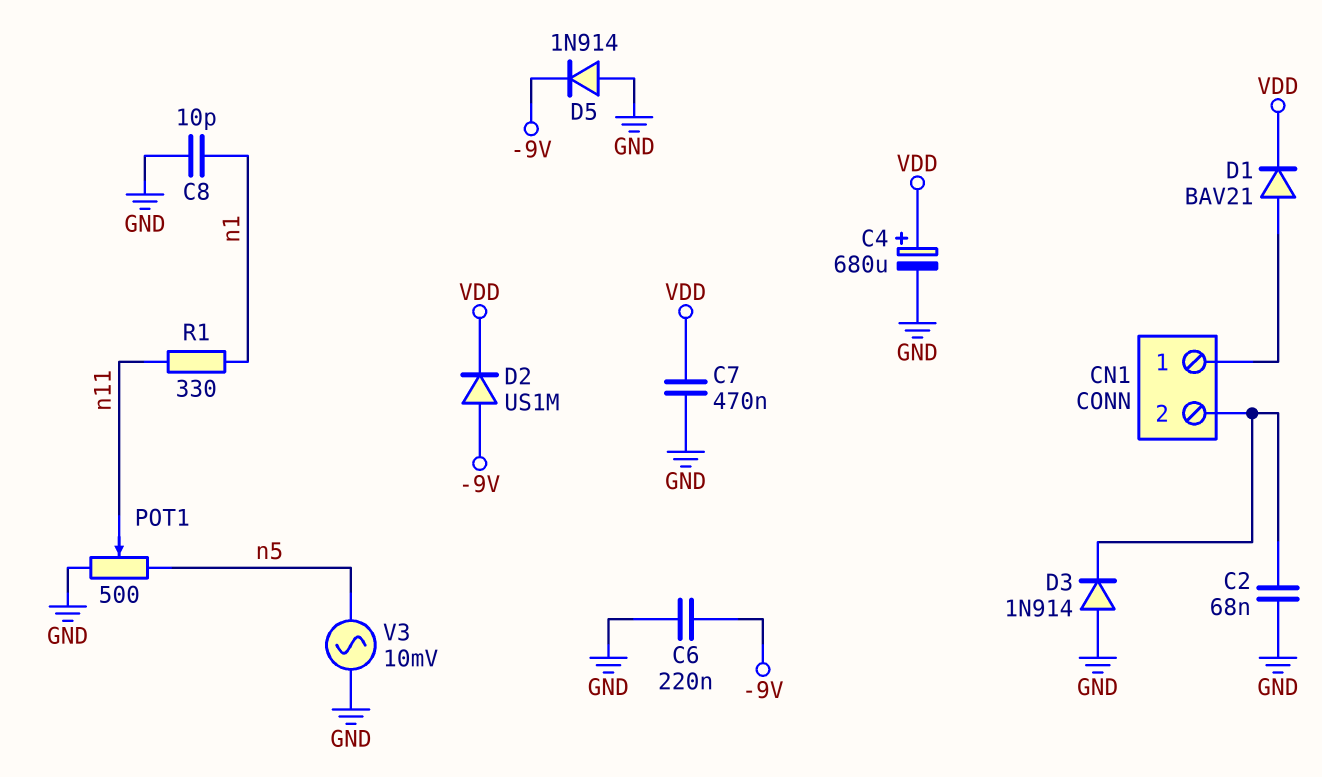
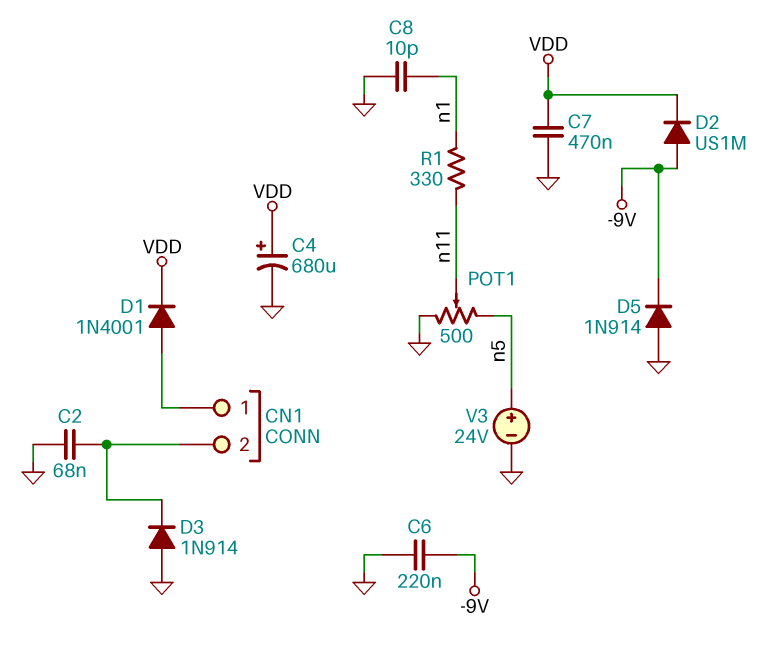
D1: diode BAV21 (A CN1/1, K VDD) -> diode 1N4001 (A CN1/1, K VDD)
V3: AC 10mV (GND, n5) -> 24V (plus n5, minus GND)

